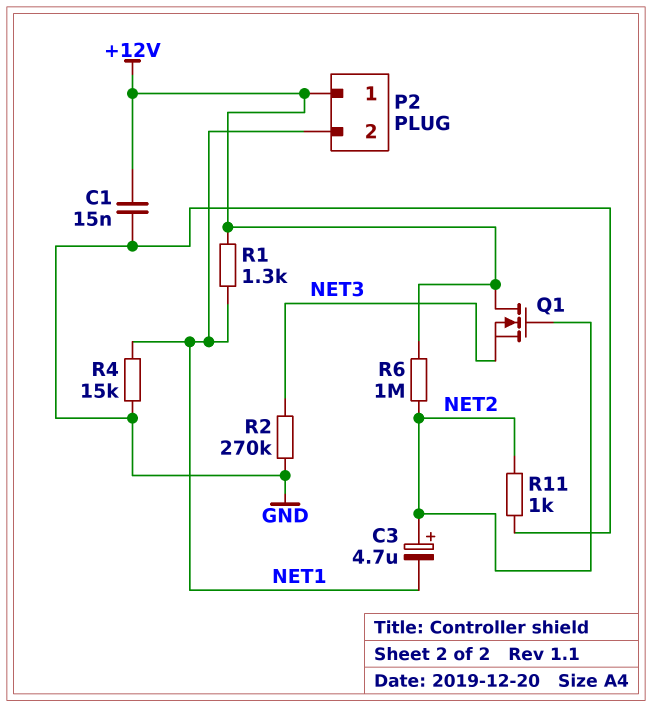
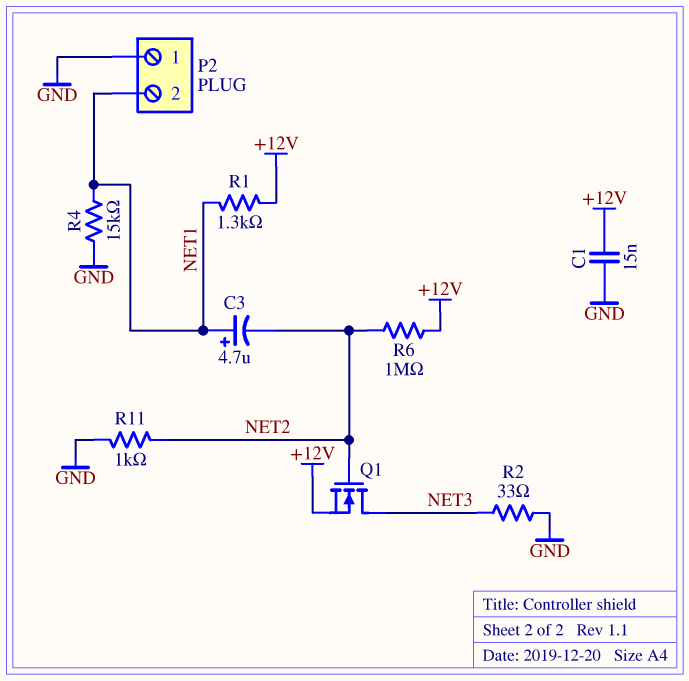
C3: 4.7uF (plus NET2, minus NET1) -> 4.7uF (plus NET1, minus NET2)
P2 pin 1: +12V -> GND
Q1: NMOS (G NET2, D +12V, S NET3) -> NMOS (G NET2, D NET3, S +12V)
R2: 270k (GND, NET3) -> 33 (GND, NET3)

